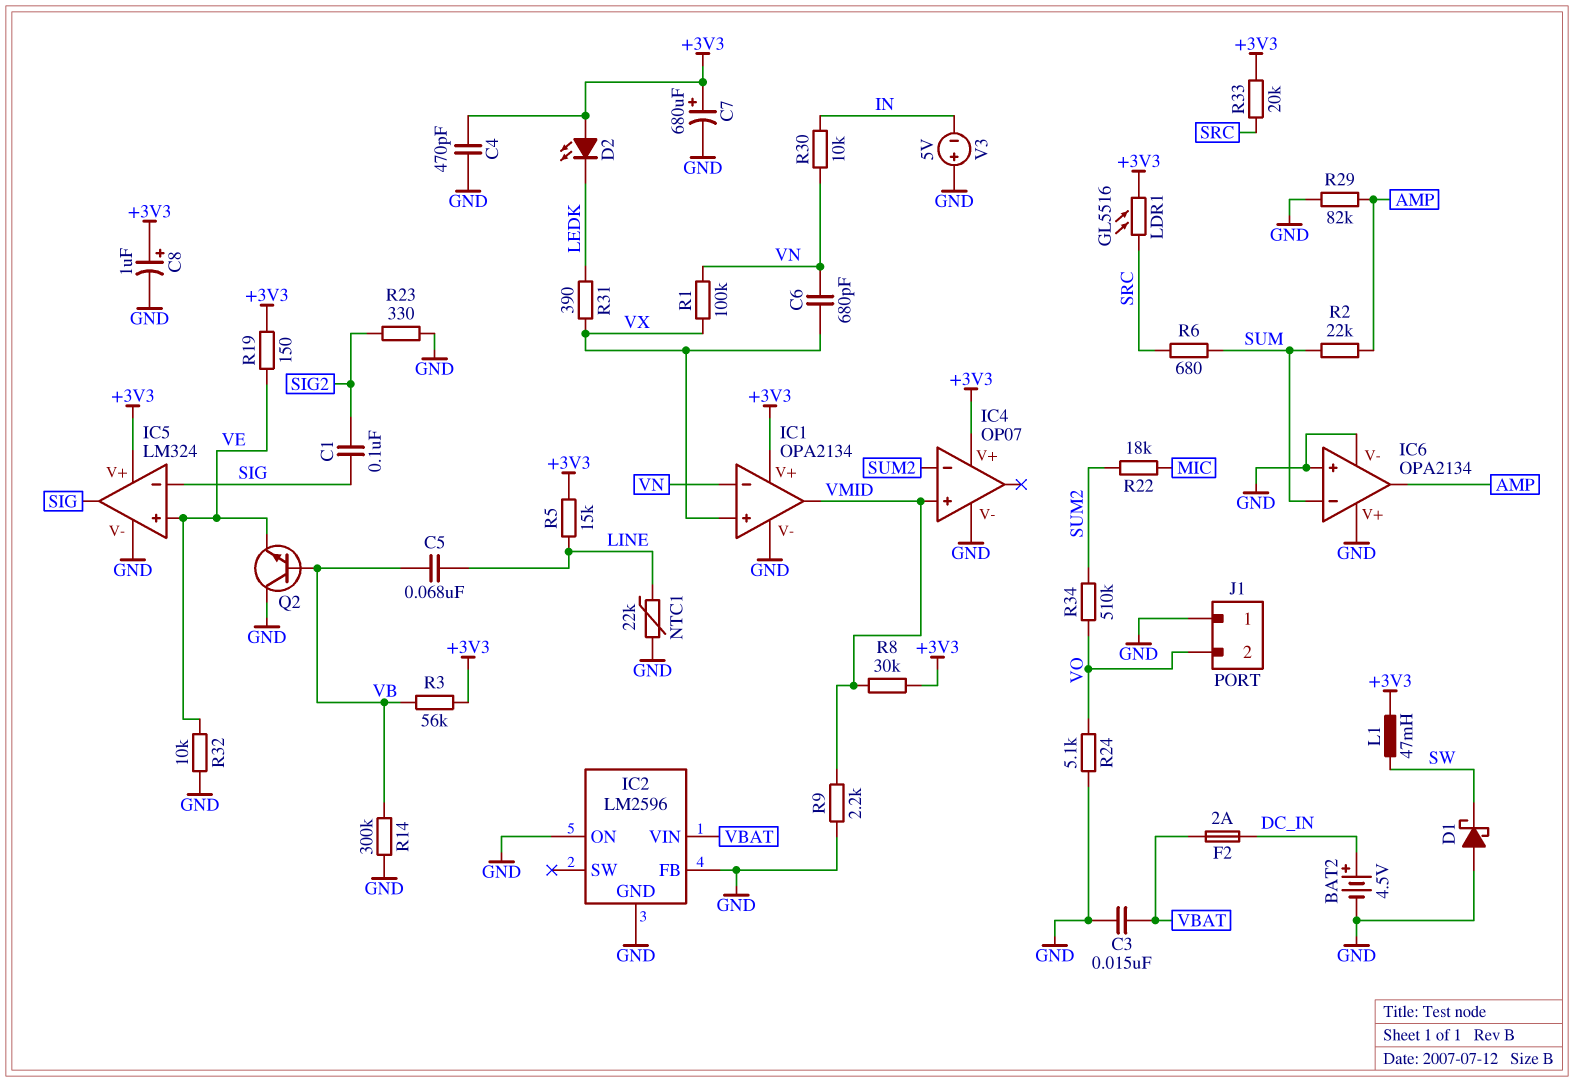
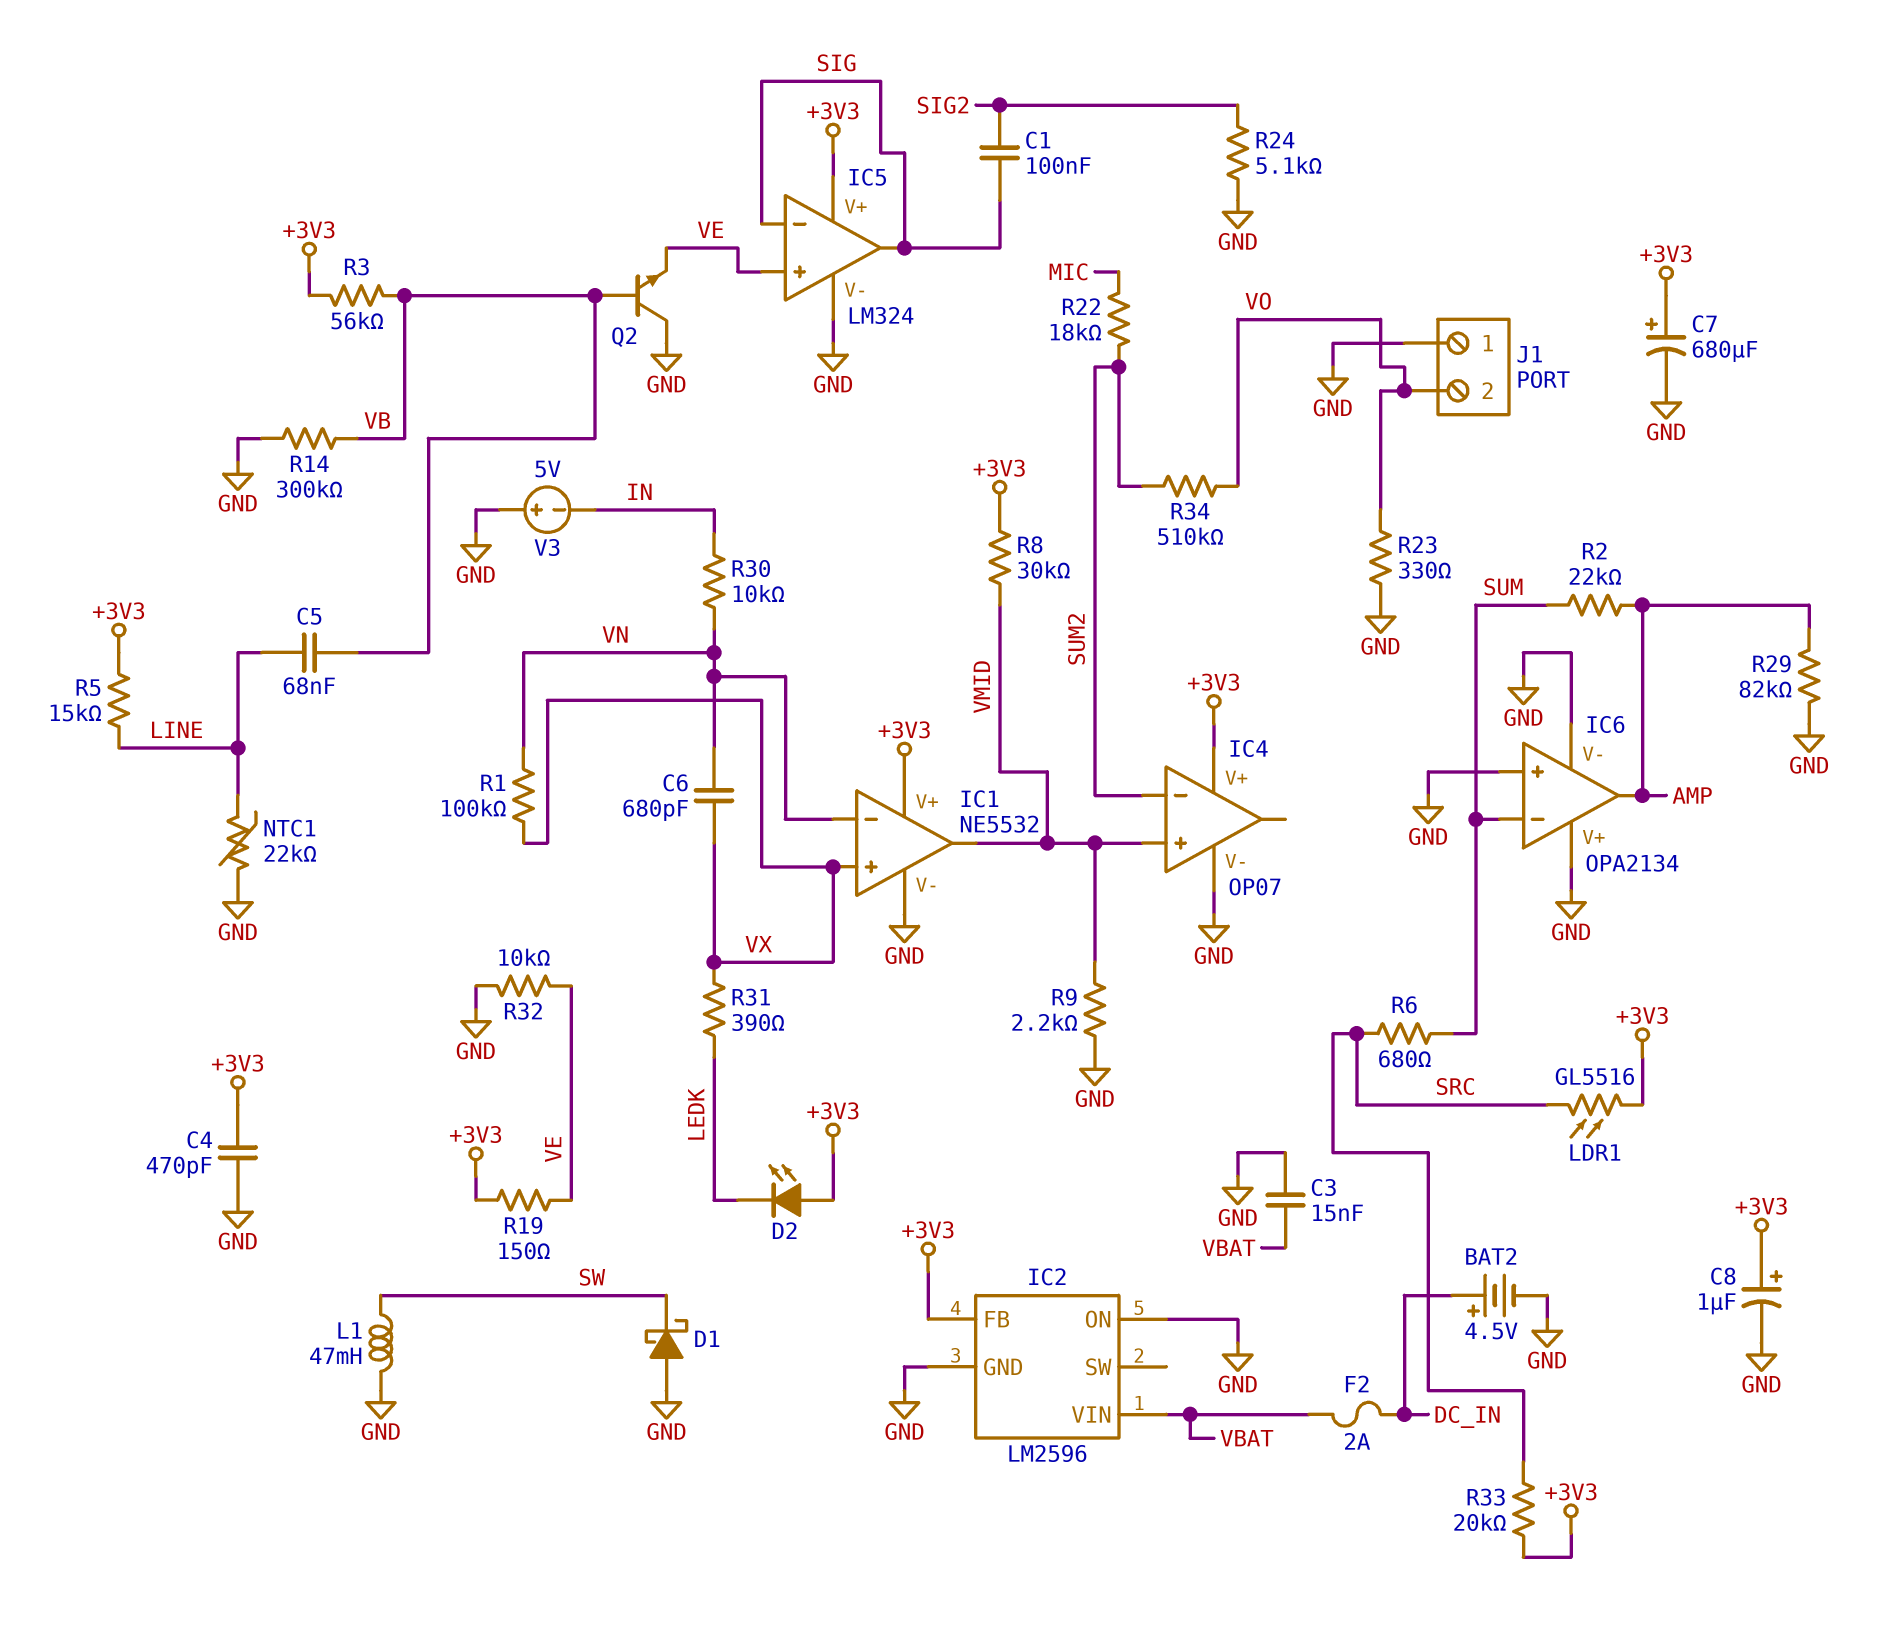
IC1: OPA2134 -> NE5532
IC2 pin FB: GND -> +3V3
L1: 47mH (+3V3, SW) -> 47mH (GND, SW)
R23: 330 (GND, SIG2) -> 330 (GND, VO)
R24: 5.1k (GND, VO) -> 5.1k (GND, SIG2)

